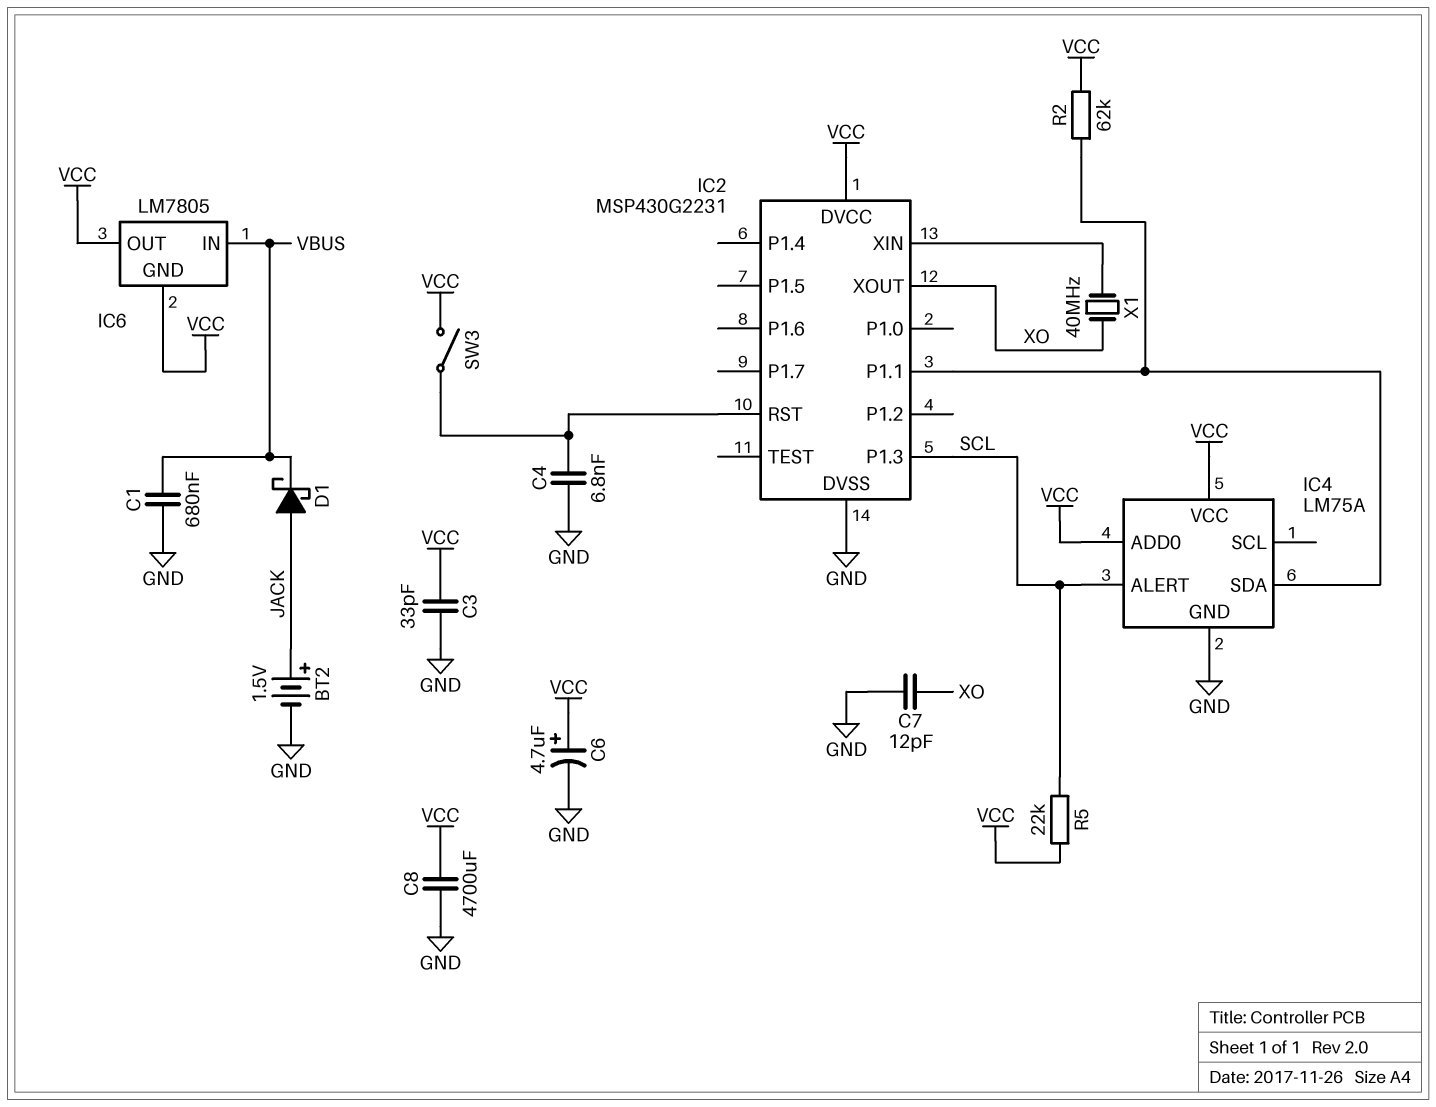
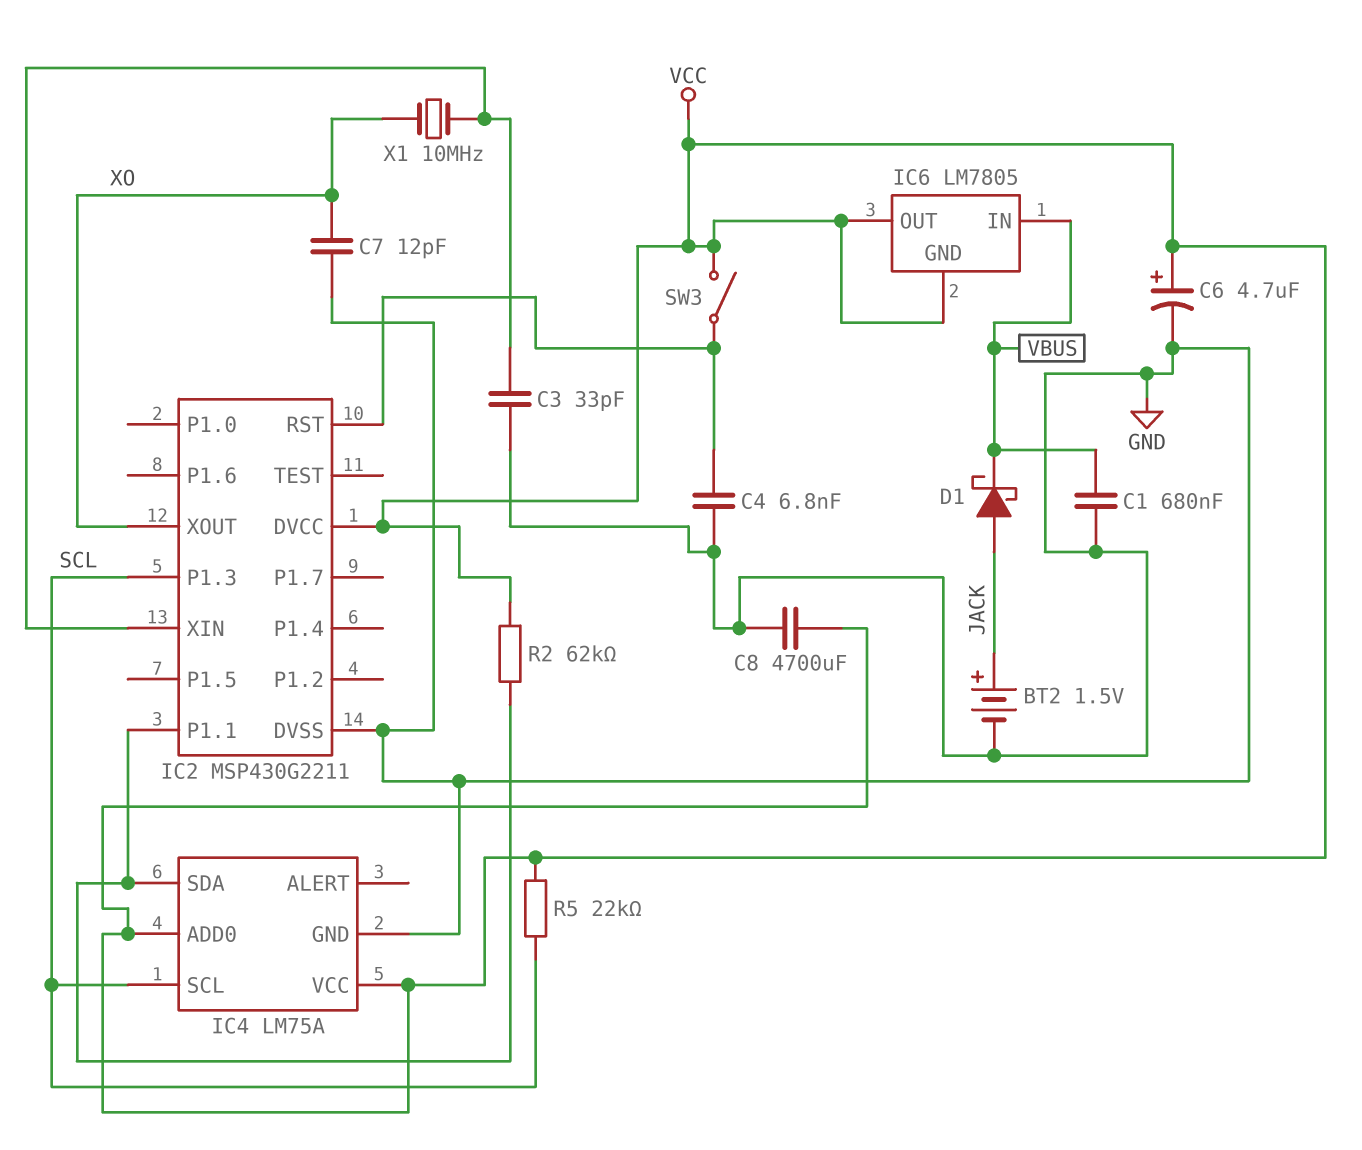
C3: 33pF (GND, VCC) -> 33pF (GND, IC2/XIN)
IC2: MSP430G2231 -> MSP430G2211
IC4 pin ALERT: SCL -> none
IC4 pin SCL: none -> SCL
X1: 40MHz (IC2/XIN, XO) -> 10MHz (IC2/XIN, XO)

